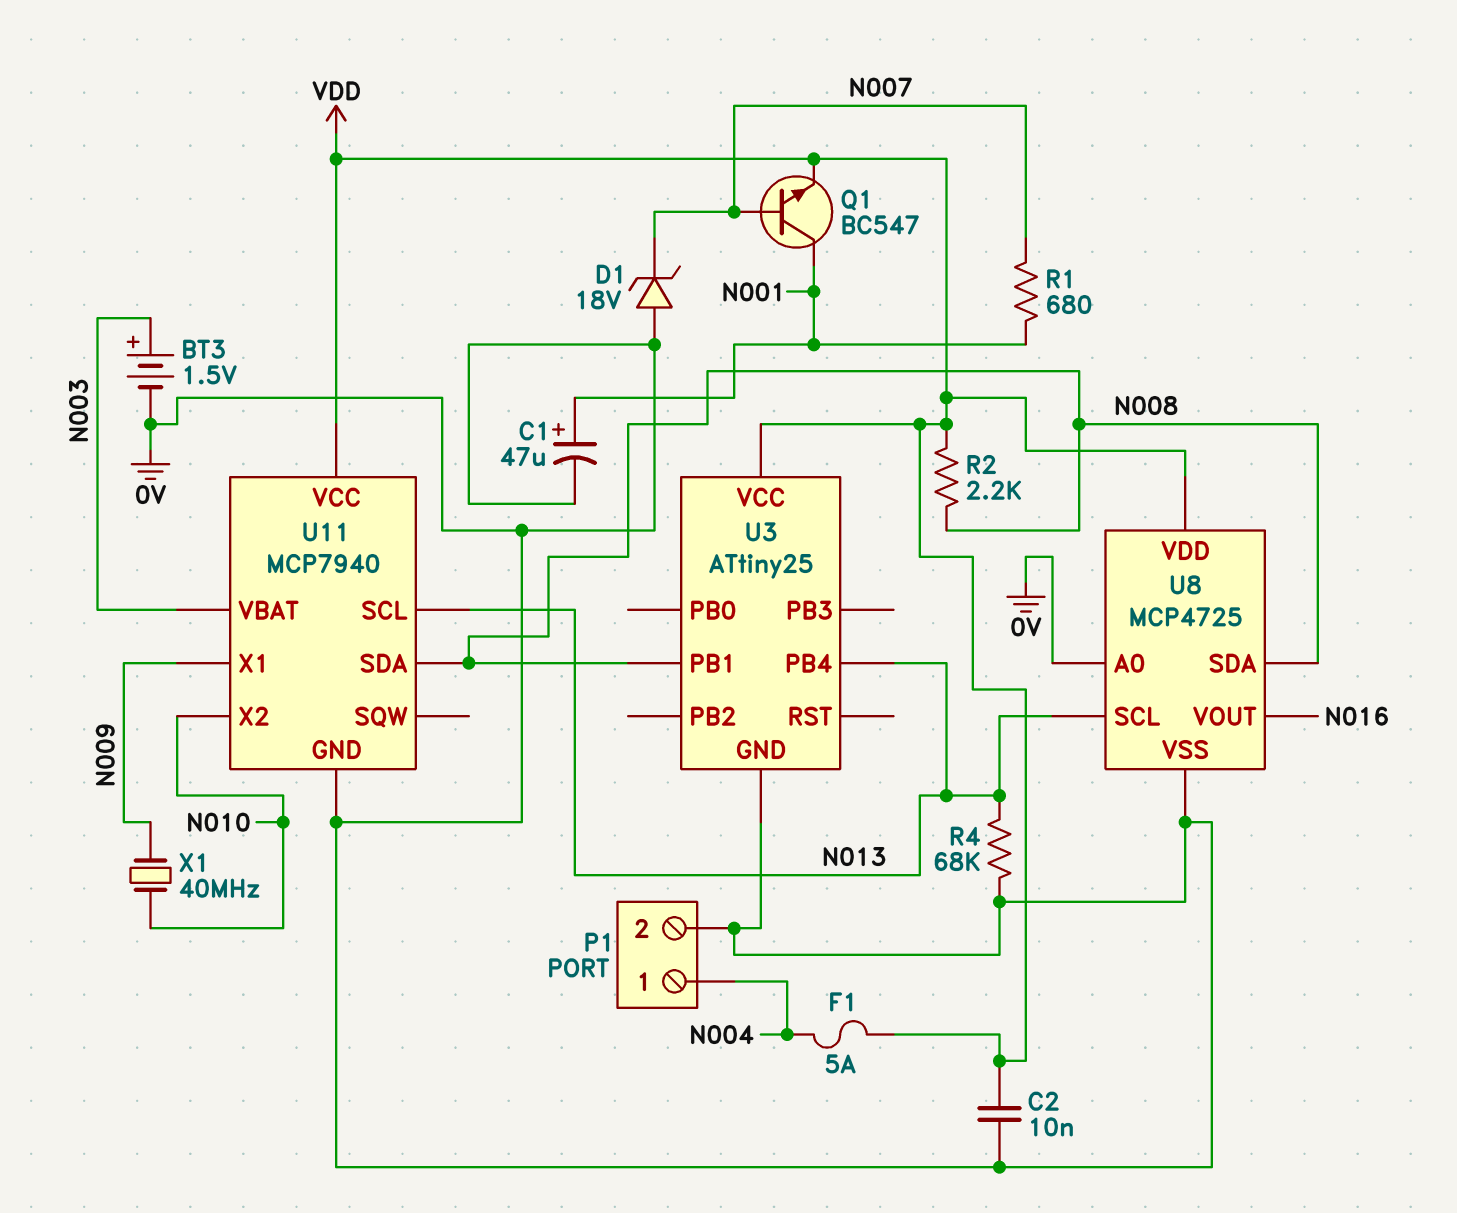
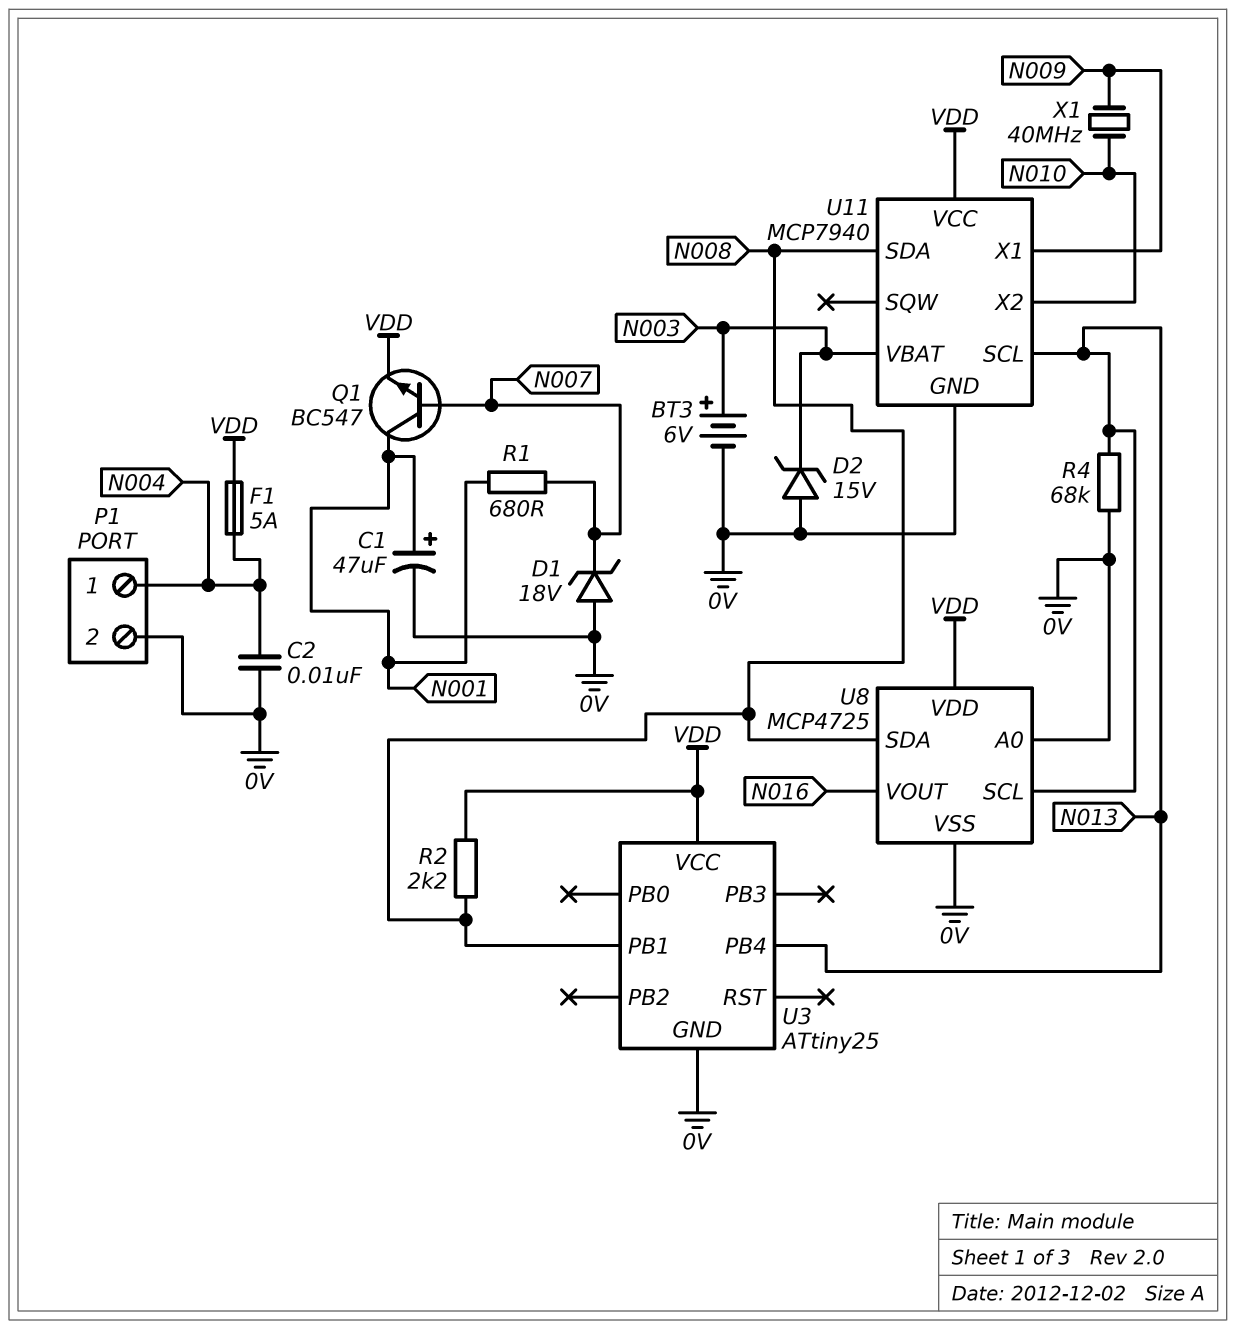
BT3: 1.5V (plus N003, minus 0V) -> 6V (plus N003, minus 0V)
C2: 10nF (0V, VDD) -> 10nF (0V, N004)
D2: none -> zener 15V (A 0V, K N003)

